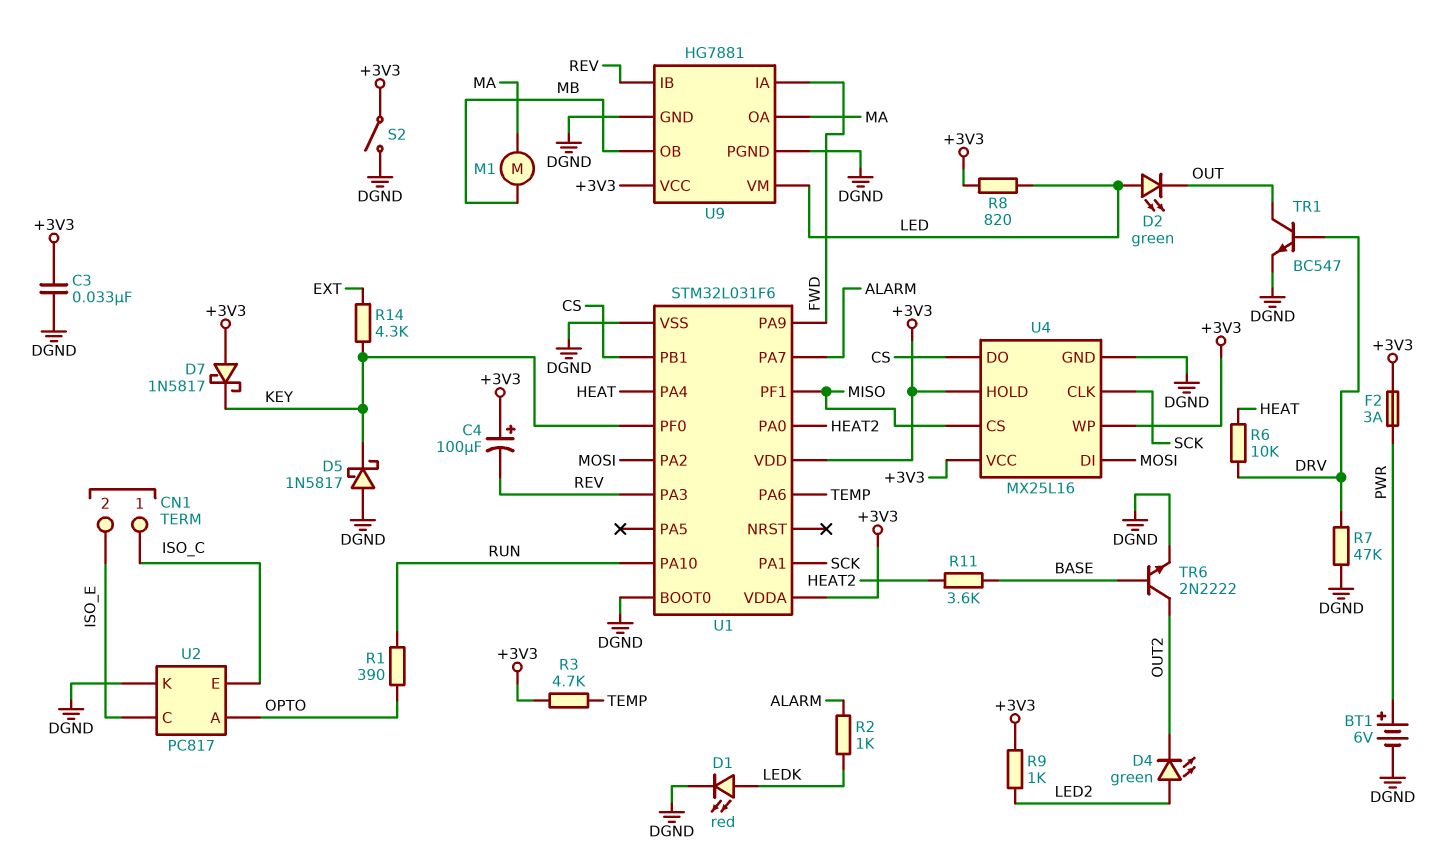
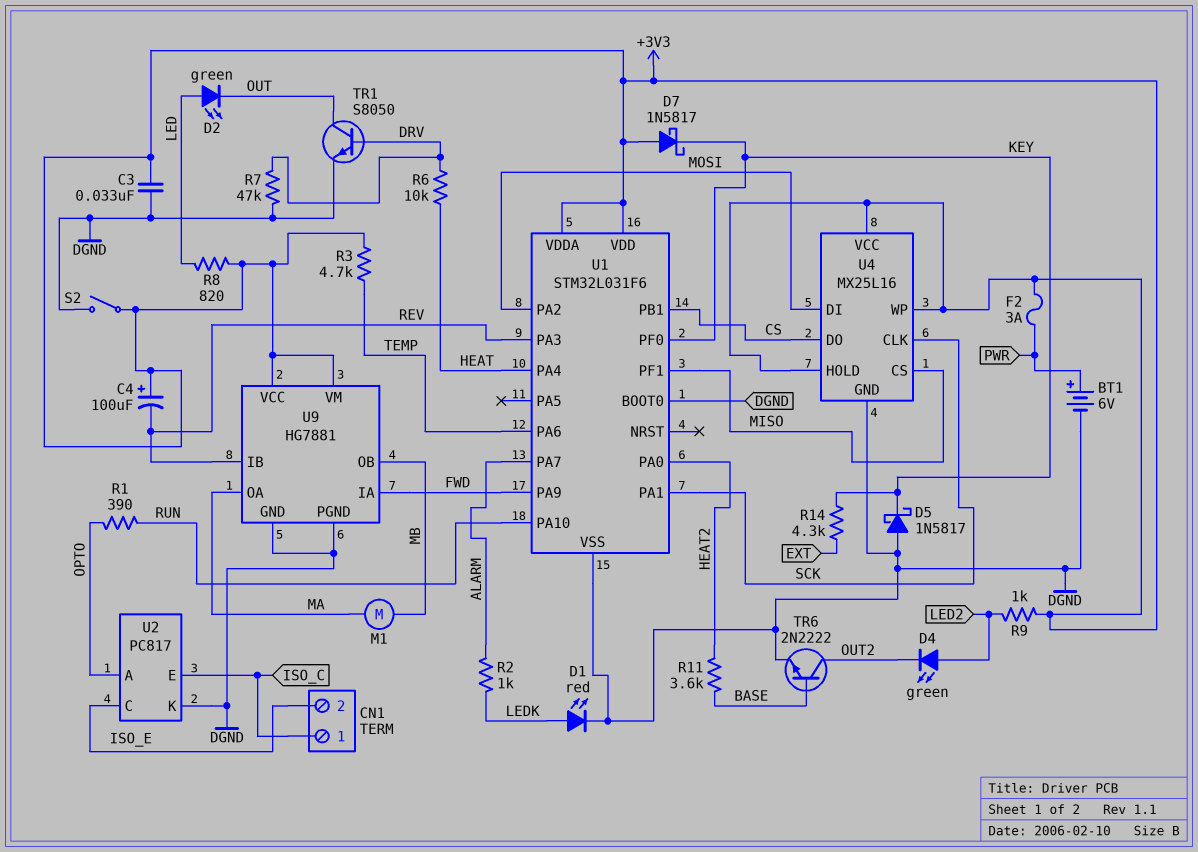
TR1: NPN BC547 (B DRV, C OUT, E DGND) -> NPN S8050 (B DRV, C OUT, E DGND)
U9 pin VM: LED -> +3V3

